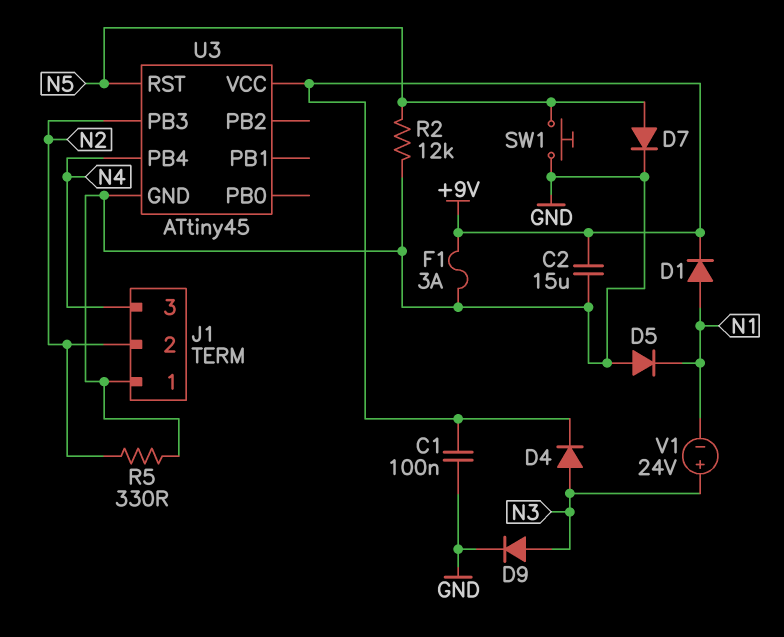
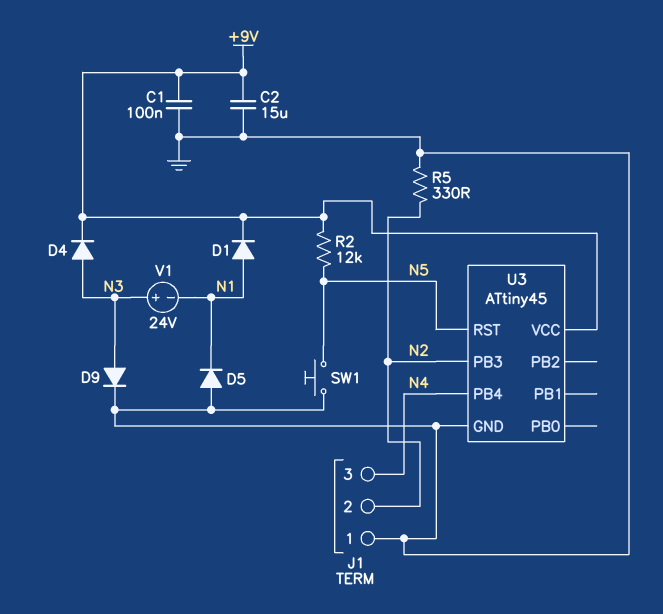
D7: diode (A N5, K GND) -> none
F1: 3A (+9V, GND) -> none
R2: 12k (GND, N5) -> 12k (+9V, N5)

